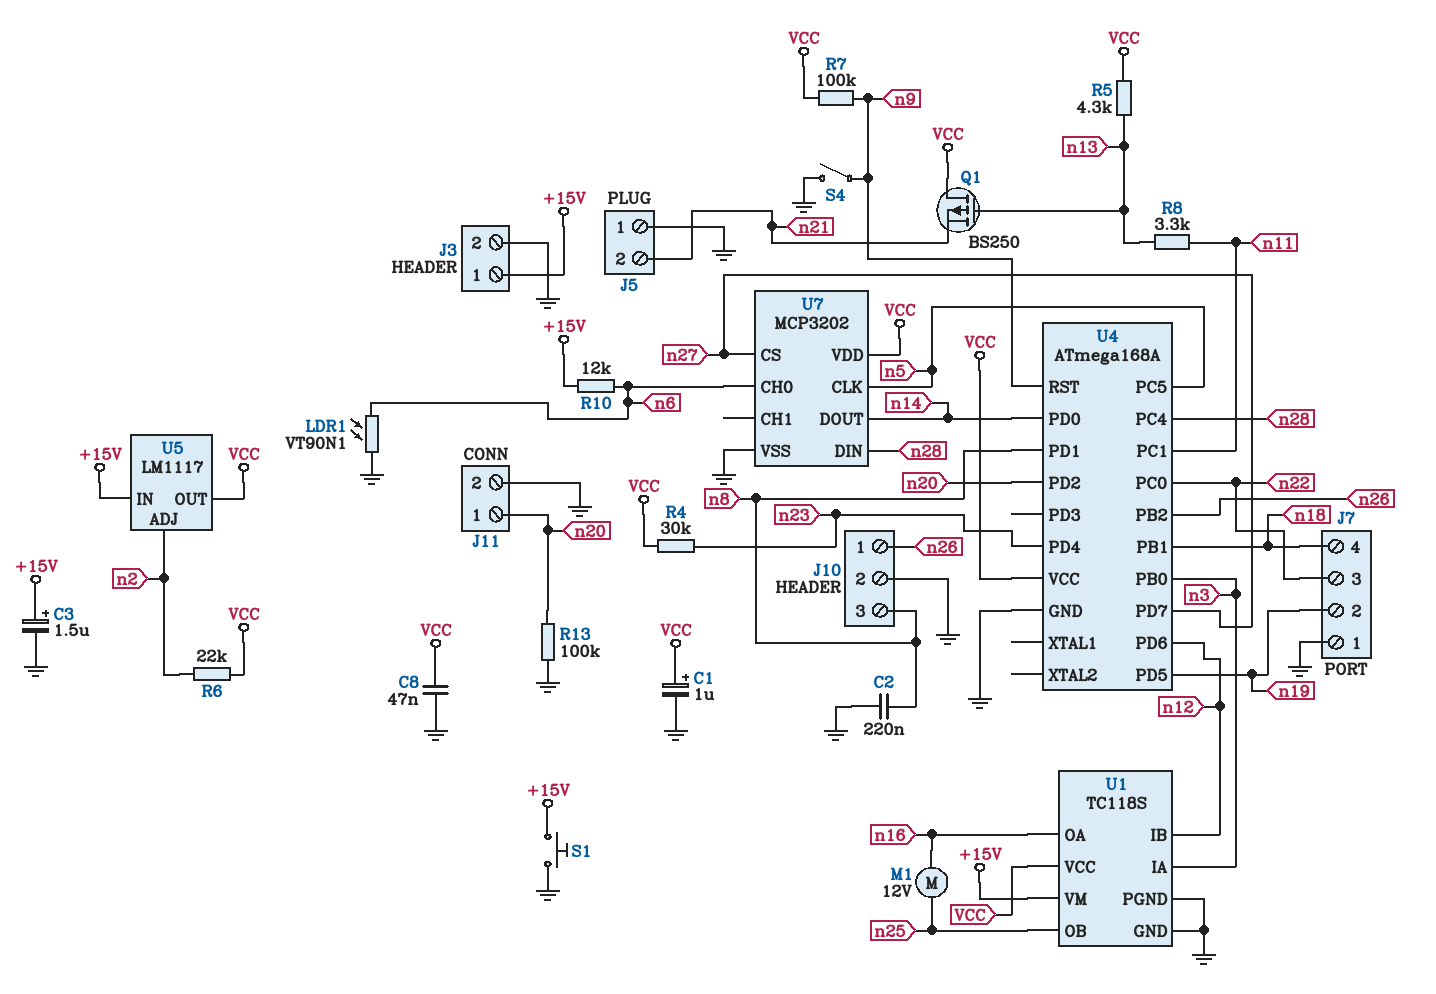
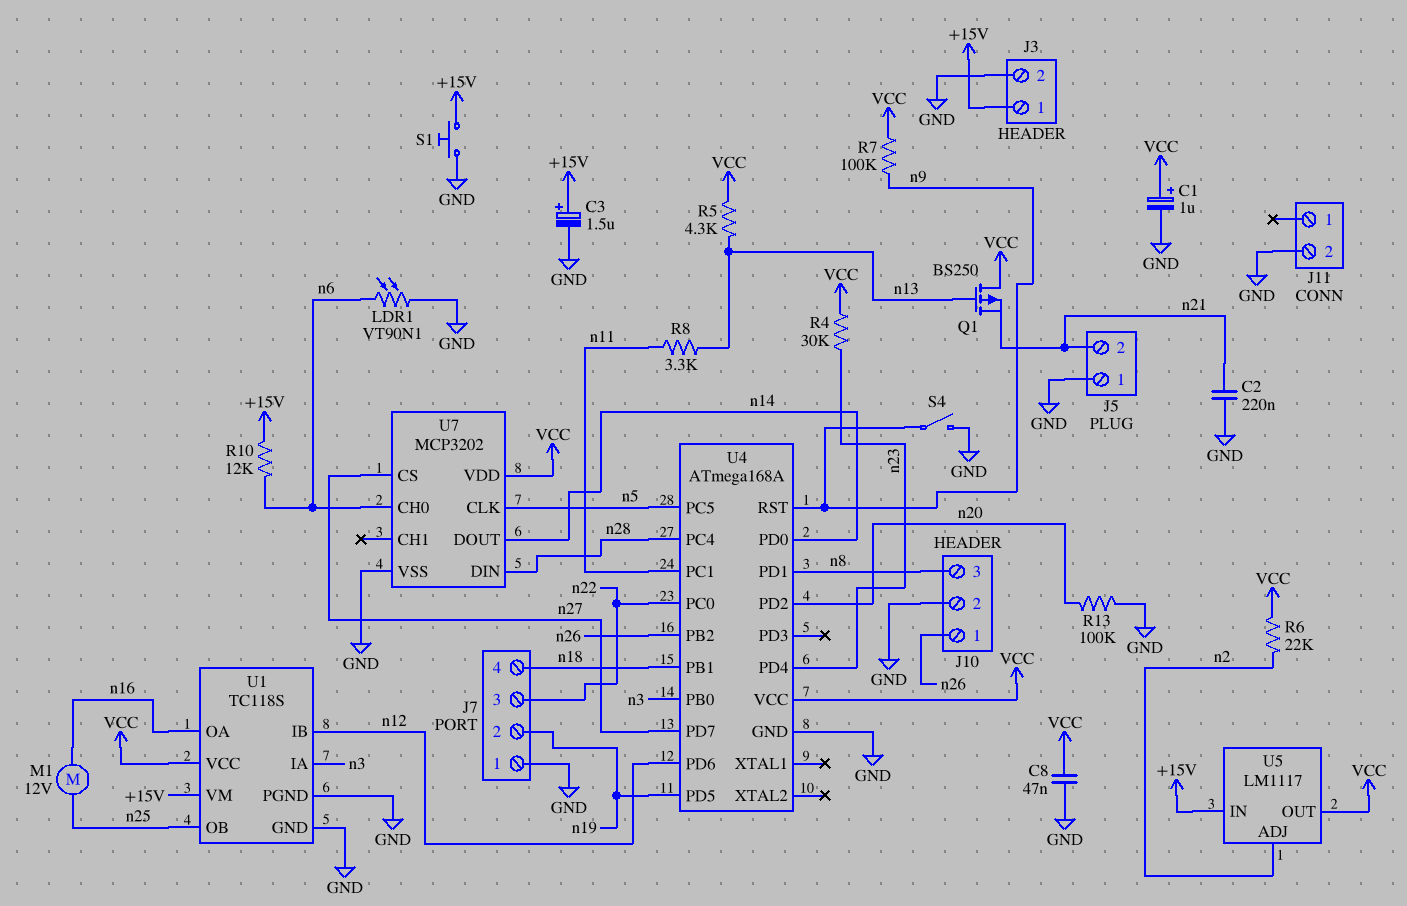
C2: 220nF (GND, n8) -> 220nF (GND, n21)
J11 pin 1: n20 -> none

